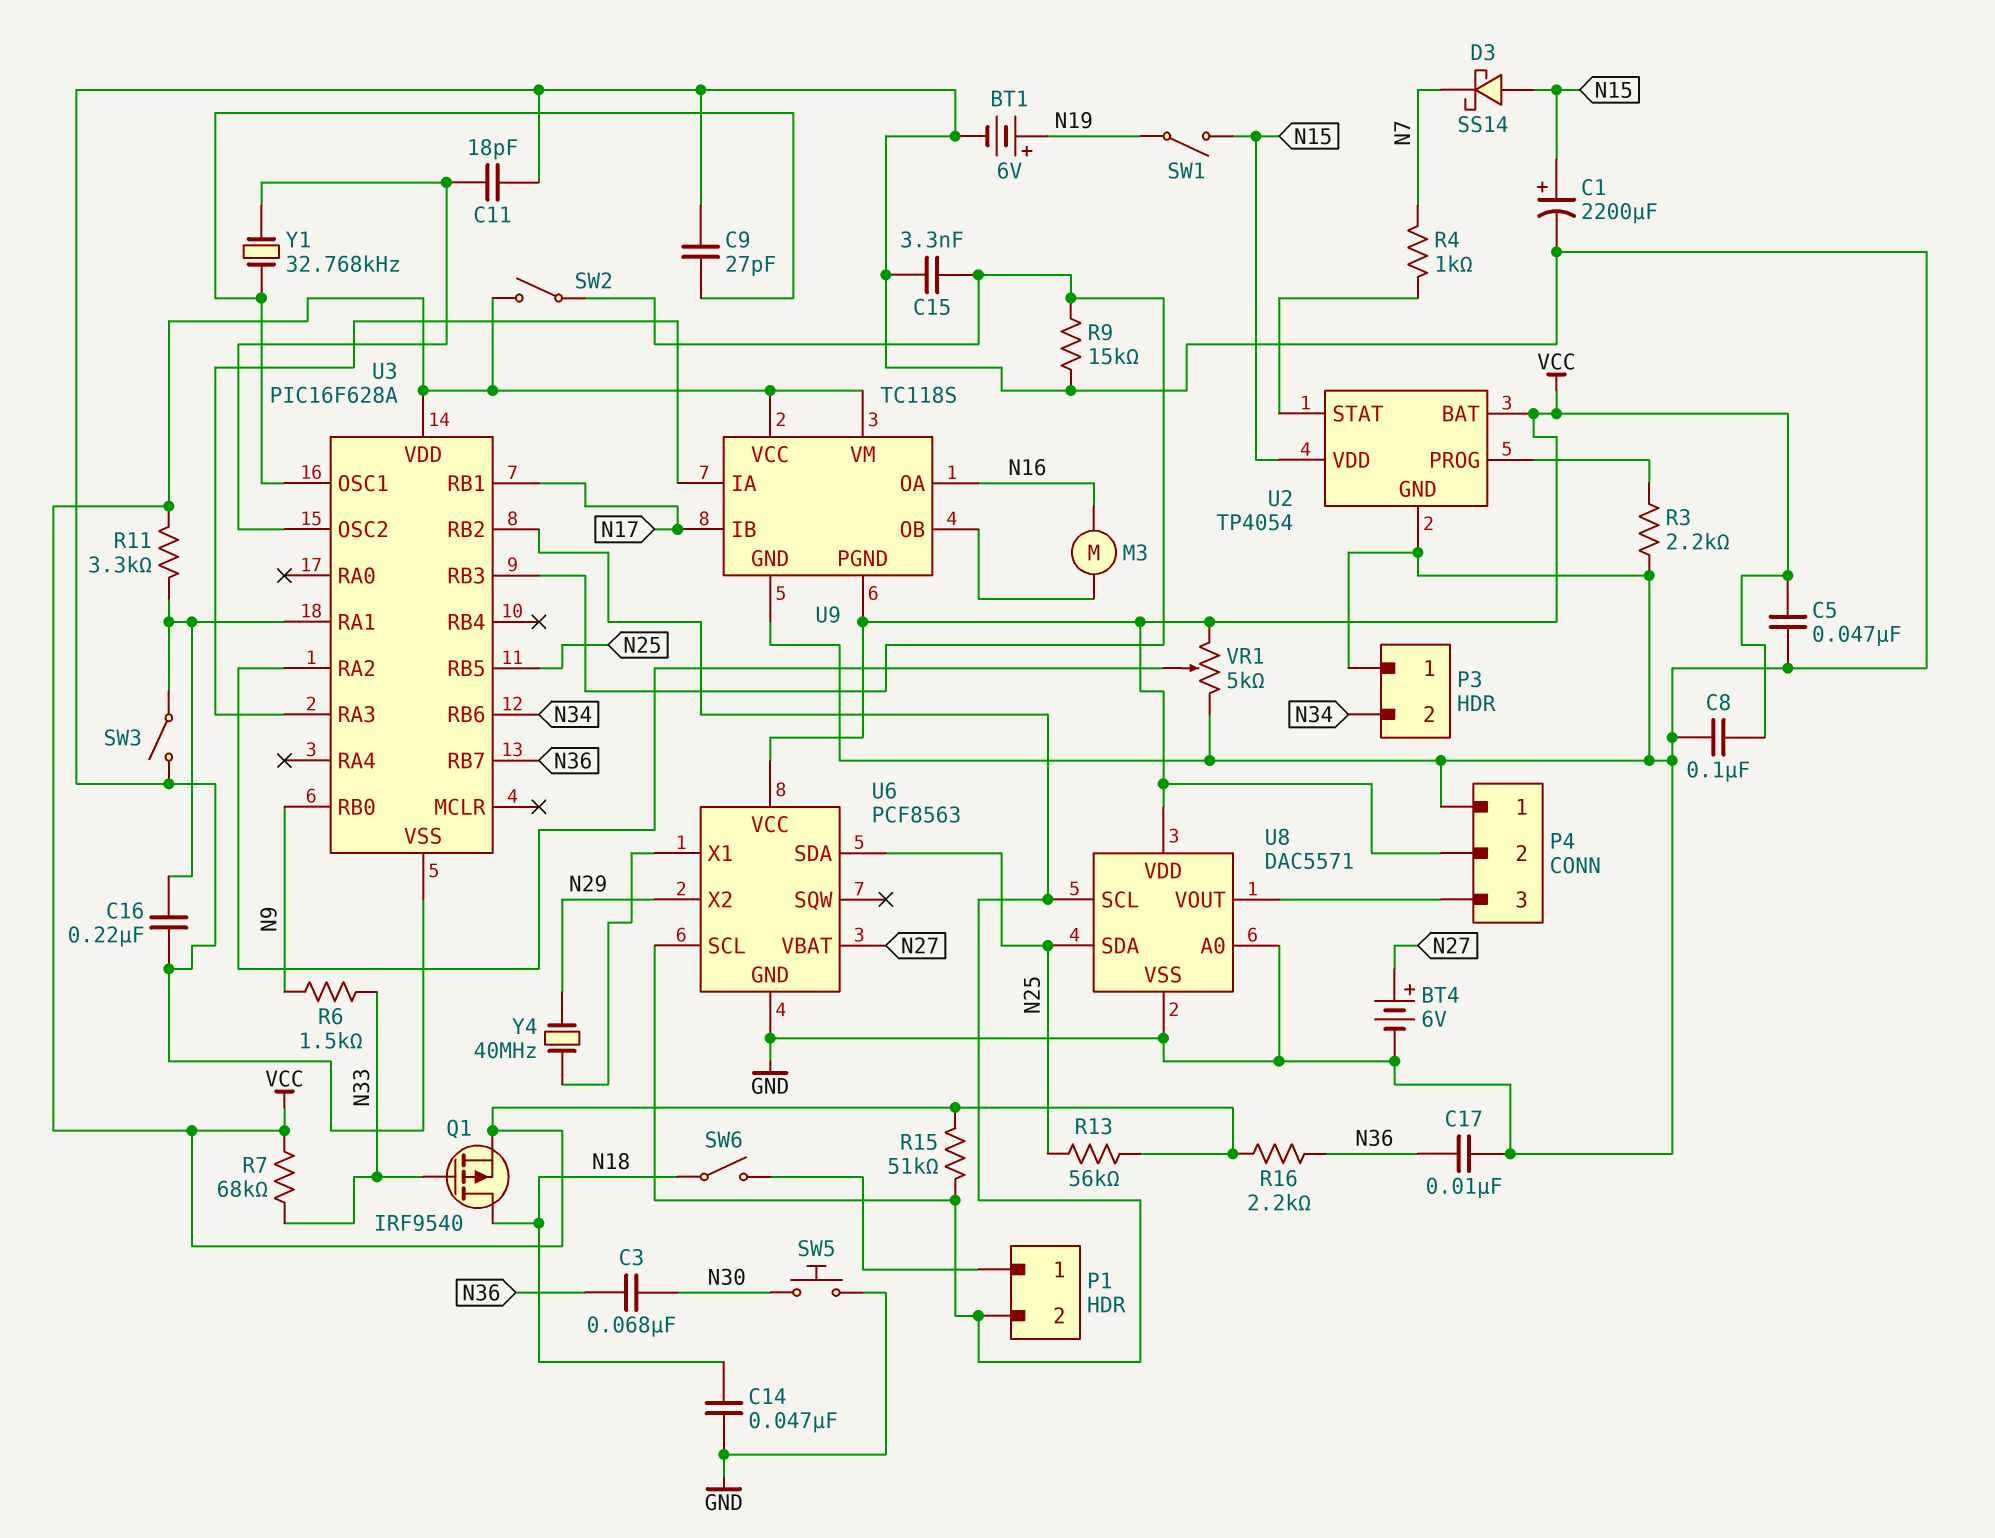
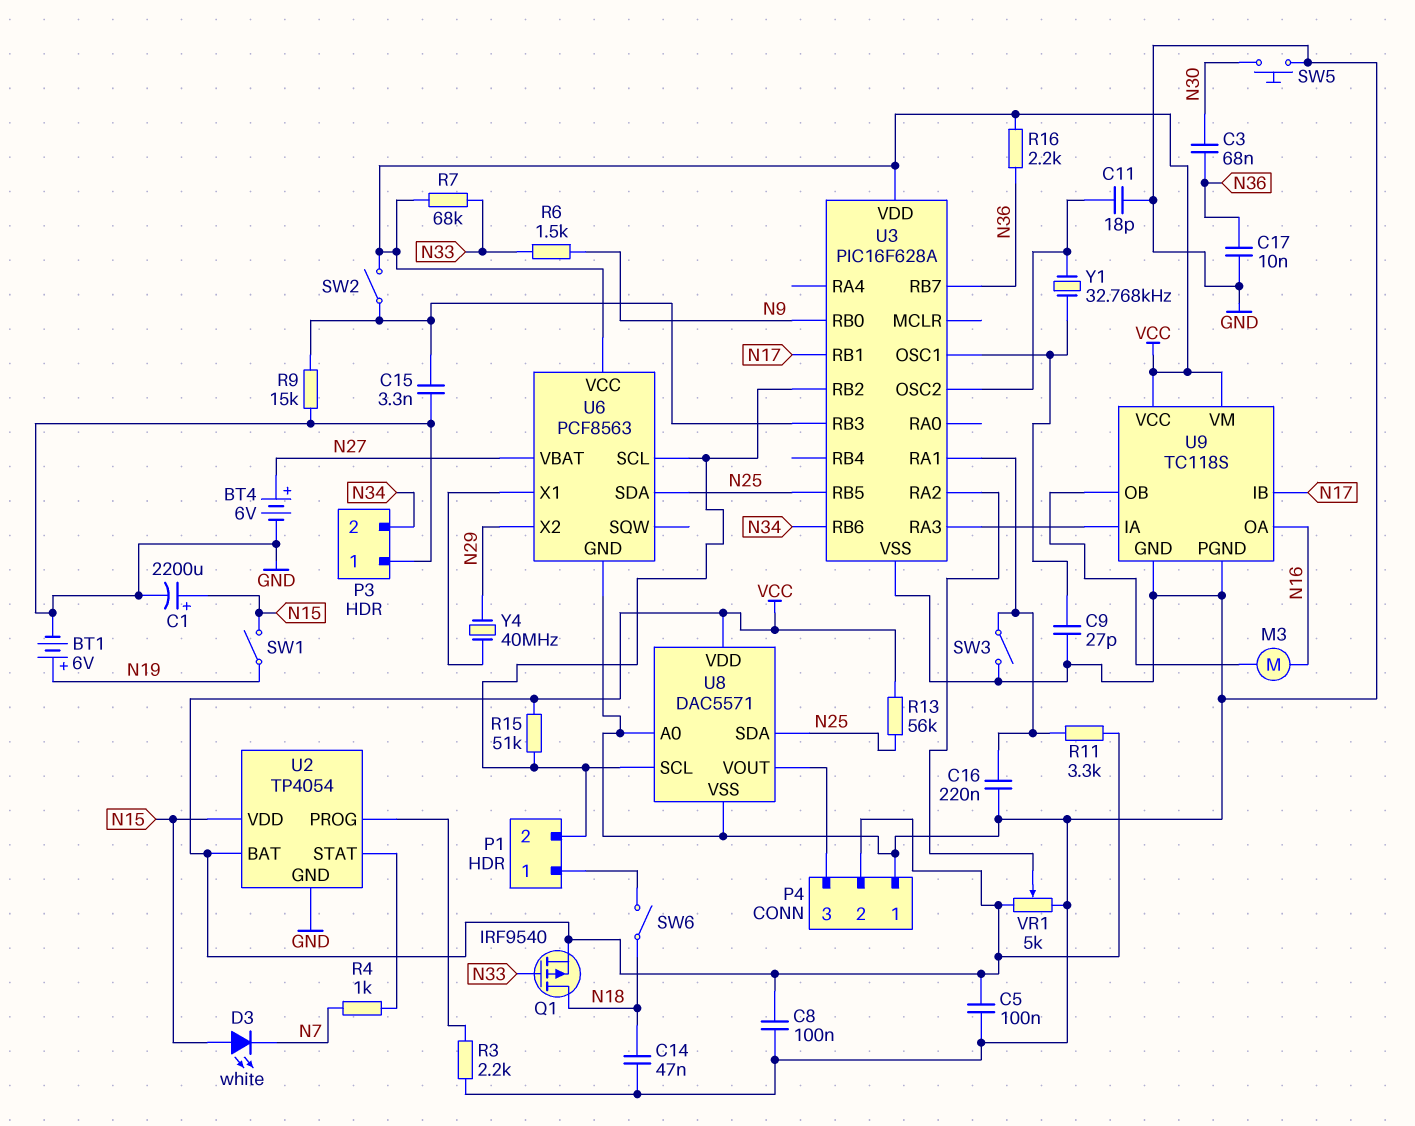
C5: 47nF (GND, VCC) -> 100nF (GND, VCC)
D3: schottky SS14 (A N15, K N7) -> LED white (A N15, K N7)
U9 pin PGND: VCC -> GND

